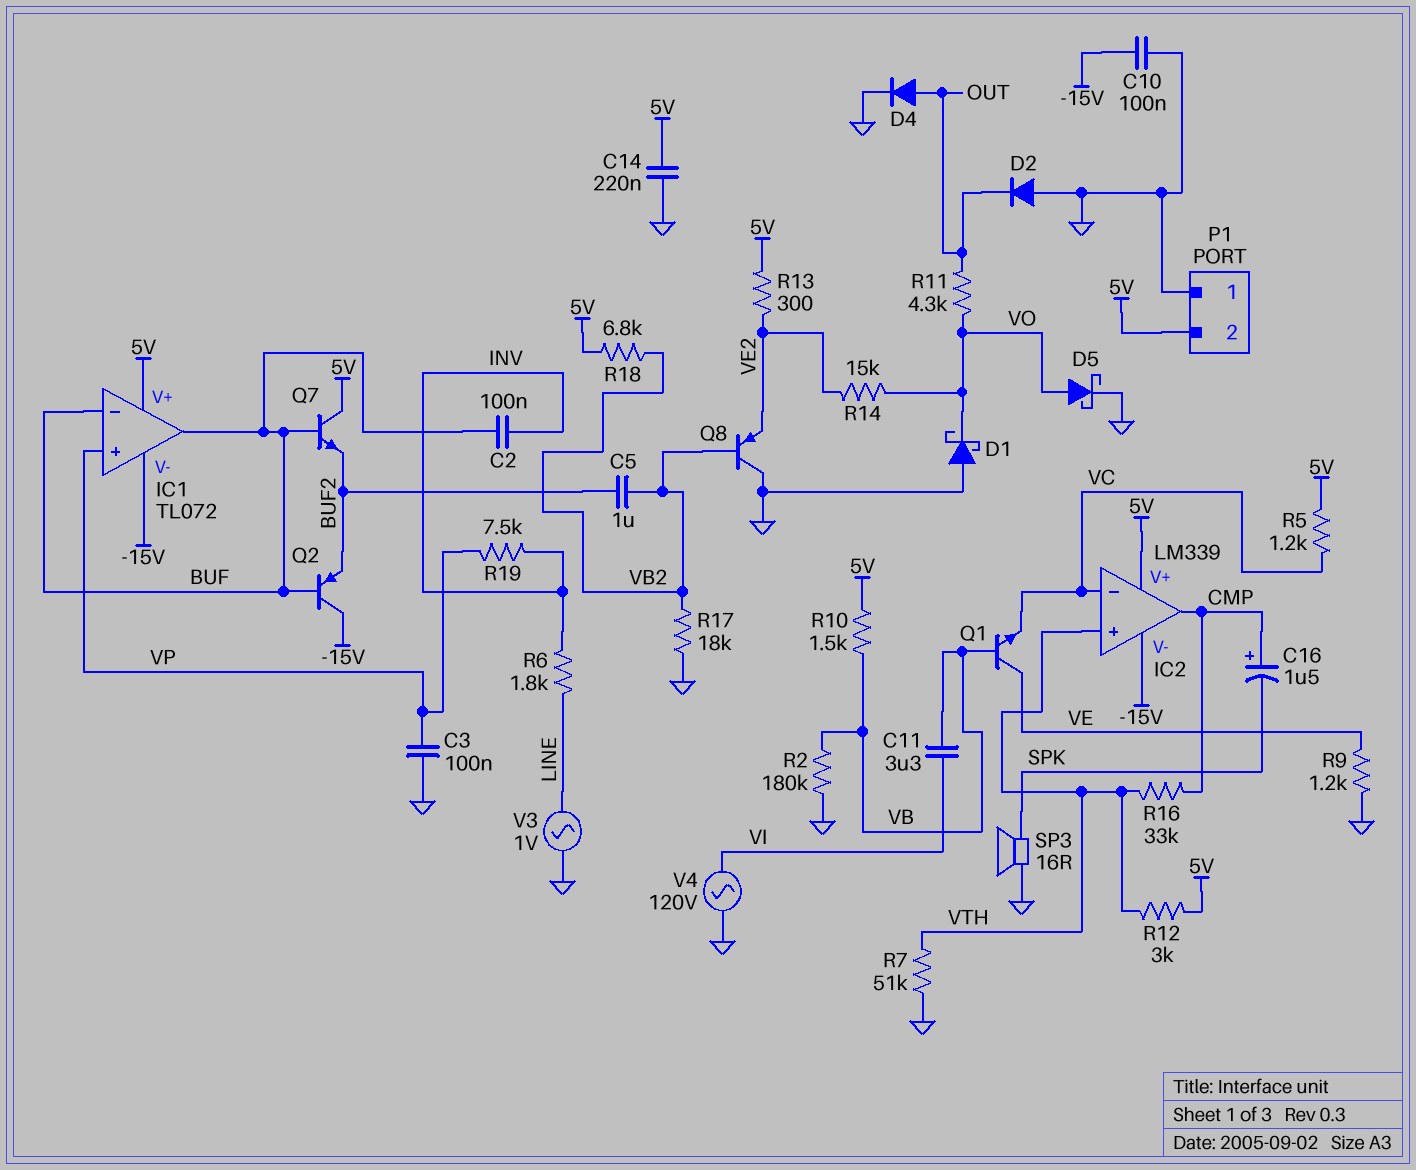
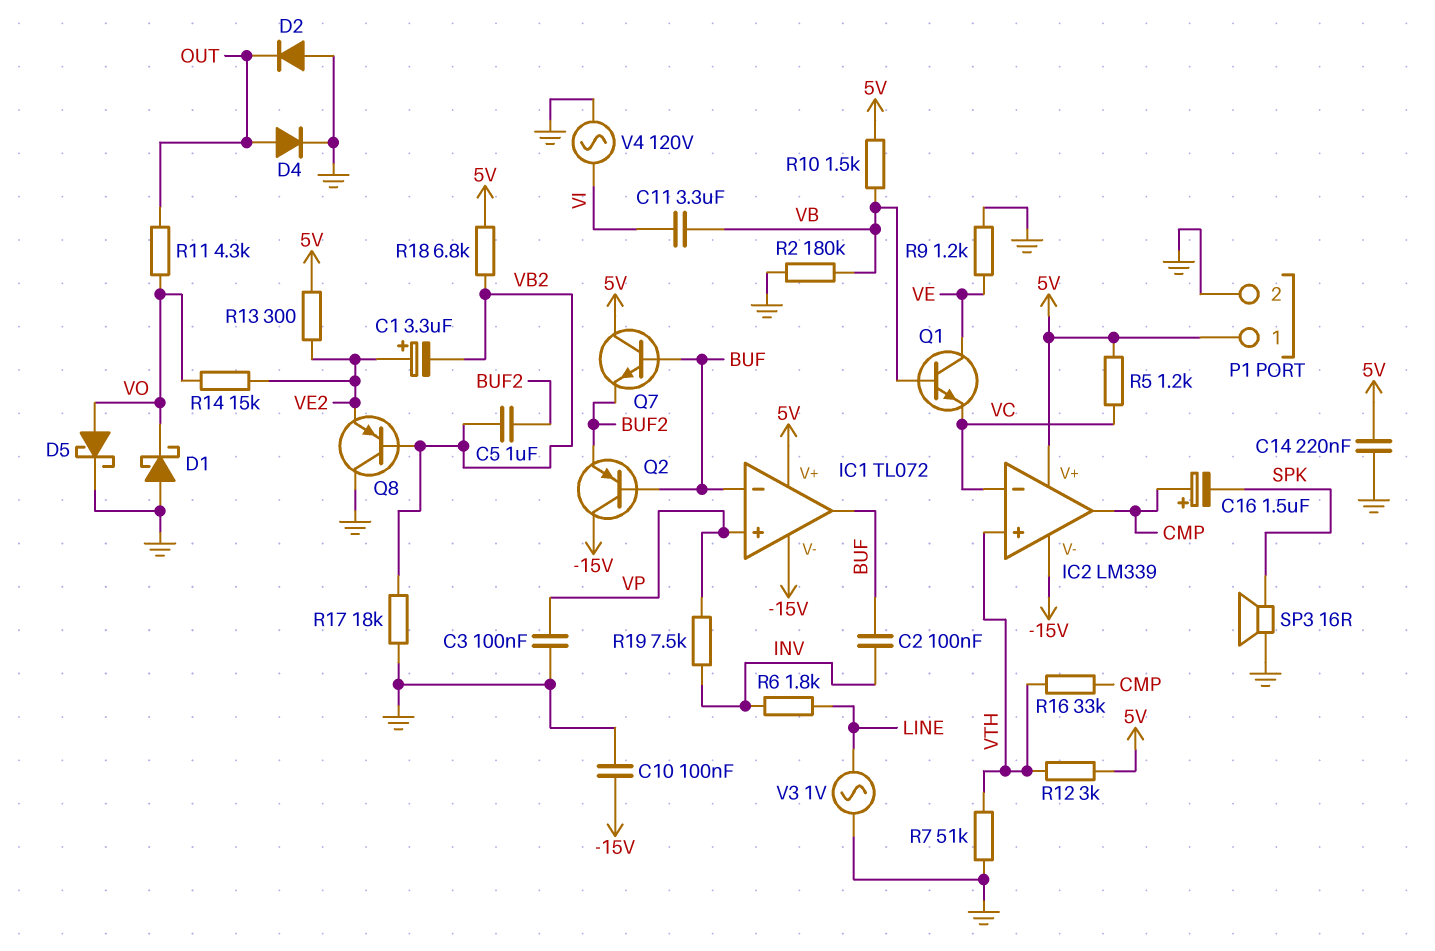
C1: none -> 3.3uF (plus VE2, minus VB2)
P1 pin 1: GND -> 5V
P1 pin 2: 5V -> GND

